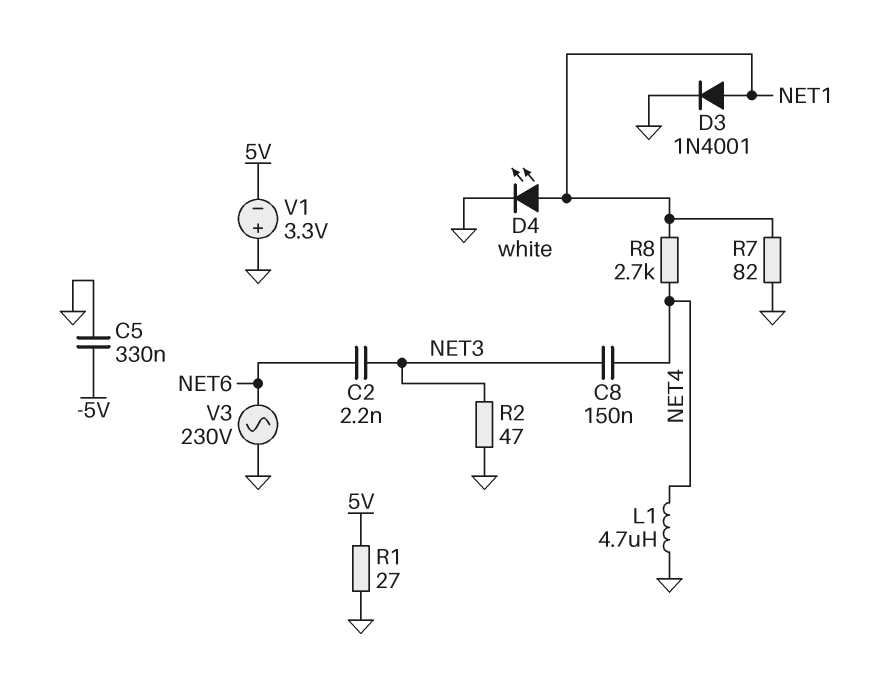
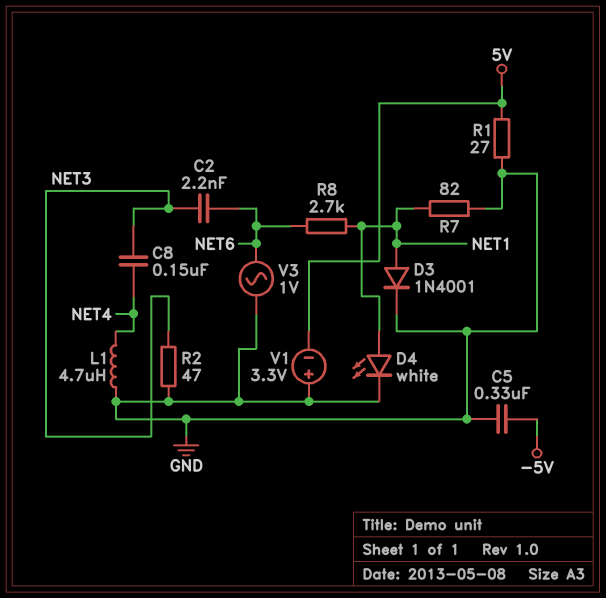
R8: 2.7k (NET1, NET4) -> 2.7k (NET1, NET6)
V3: AC 230V (GND, NET6) -> AC 1V (GND, NET6)

